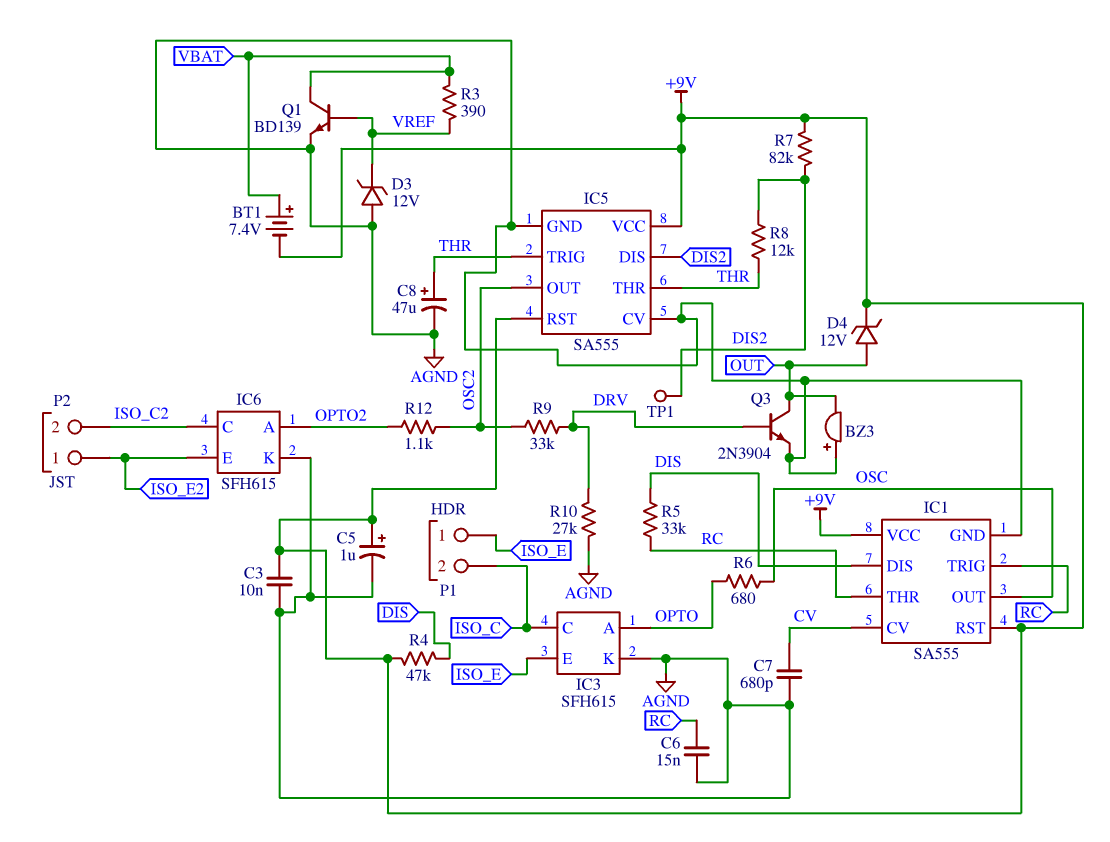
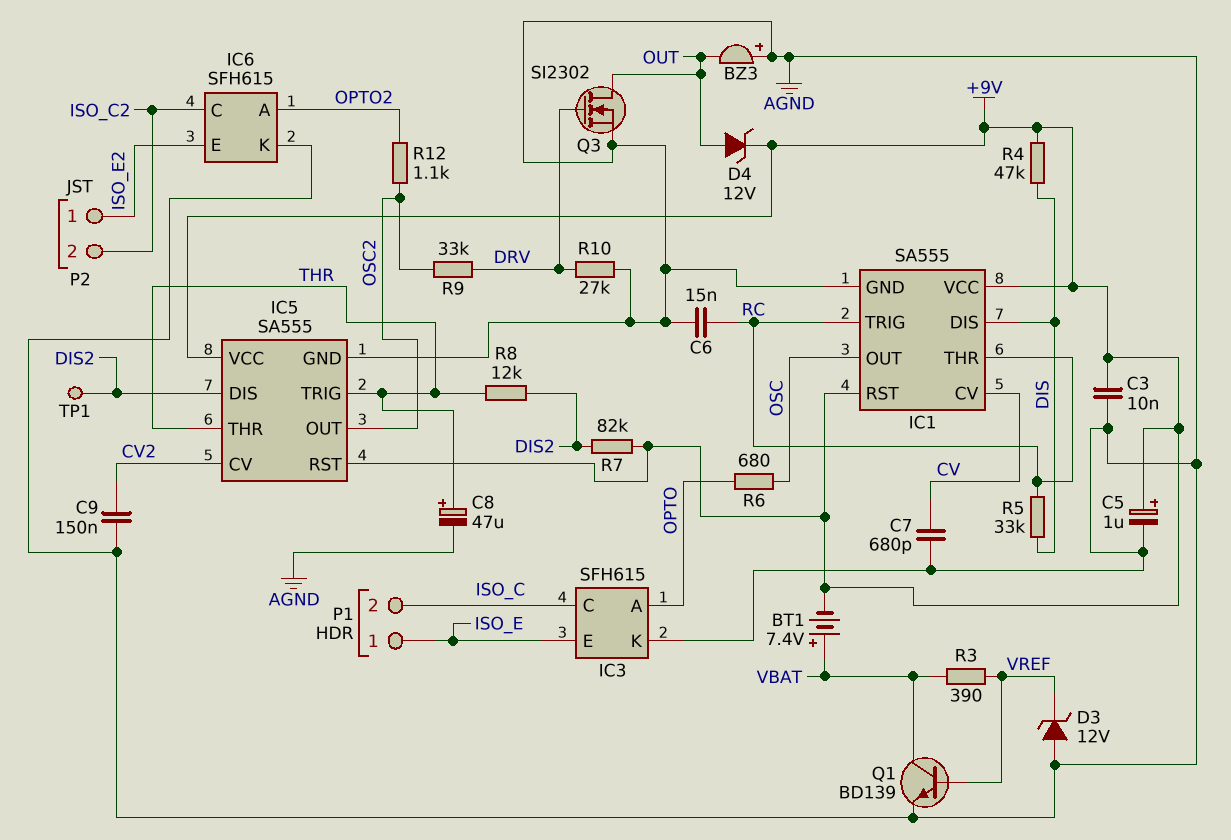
C9: none -> 150nF (AGND, CV2)
IC5 pin CV: AGND -> CV2
Q3: NPN 2N3904 (B DRV, C OUT, E AGND) -> NMOS SI2302 (G DRV, D OUT, S AGND)

